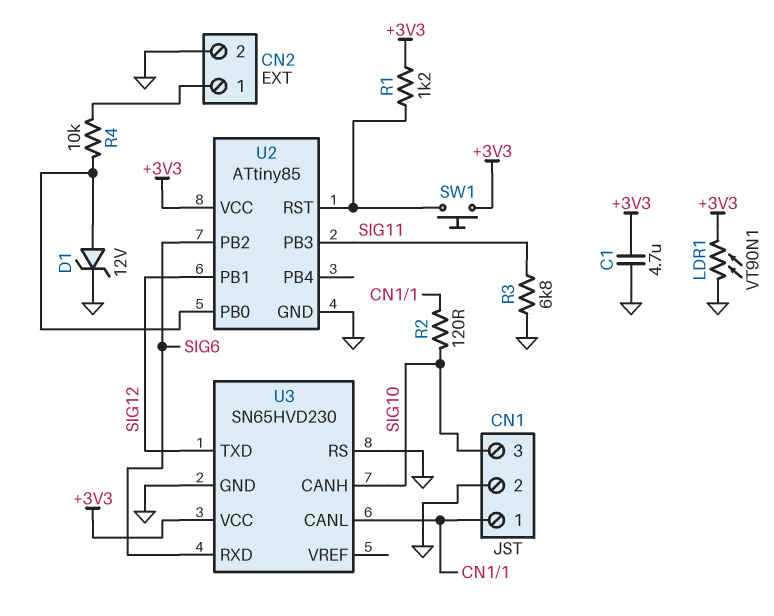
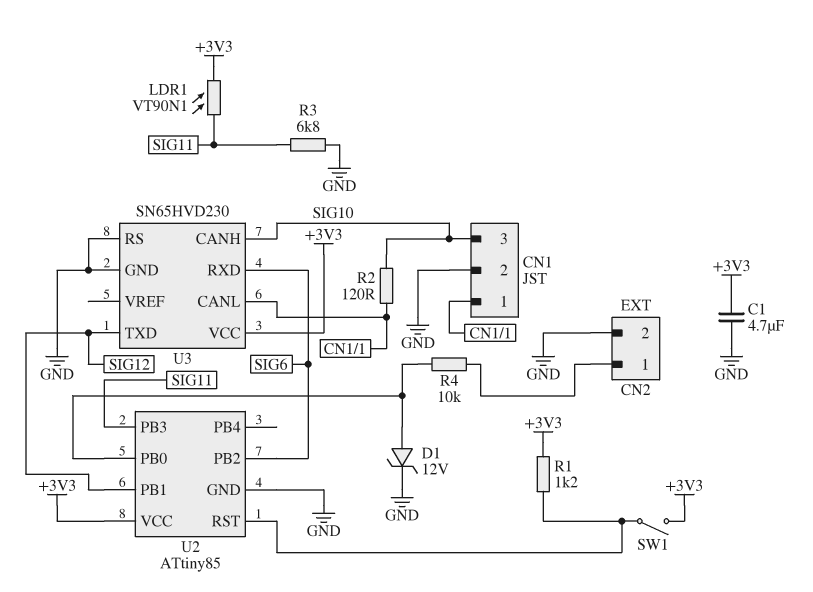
LDR1: VT90N1 (+3V3, GND) -> VT90N1 (+3V3, SIG11)
SW1: button (+3V3, U2/RST) -> switch (+3V3, U2/RST)

